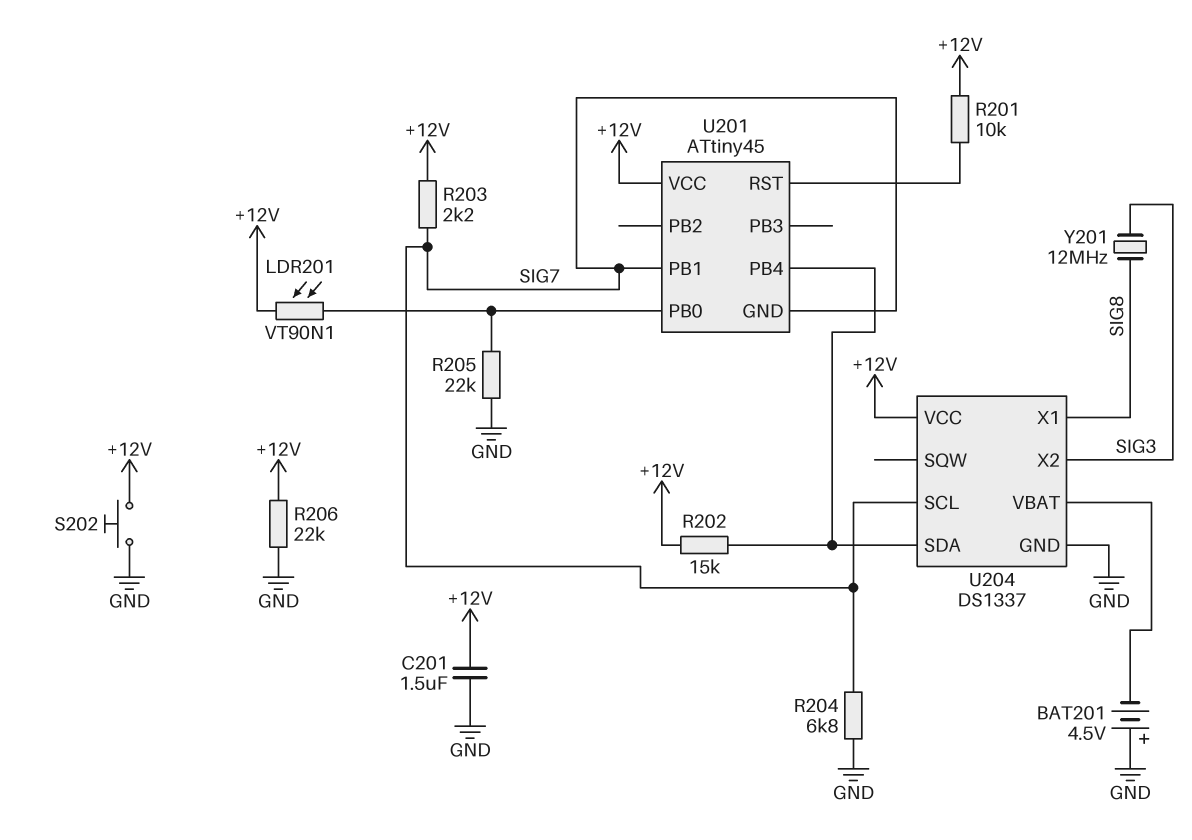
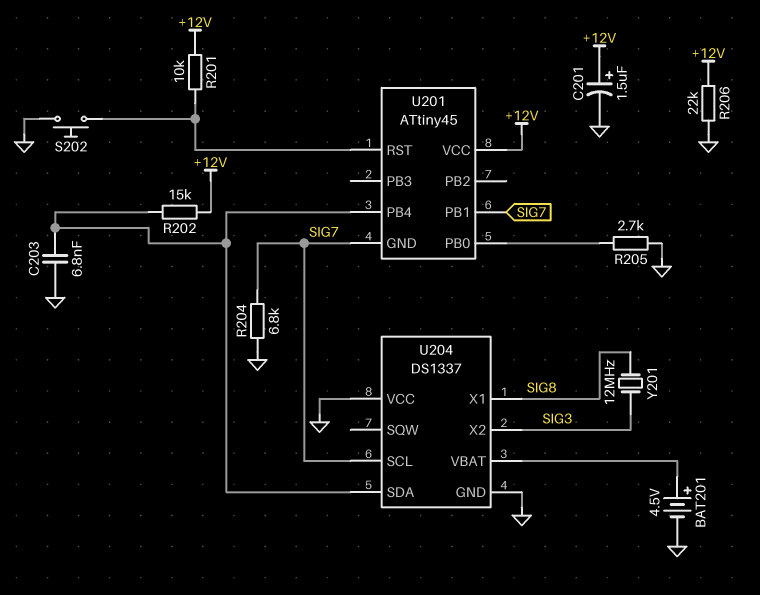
BAT201: 4.5V (plus GND, minus U204/VBAT) -> 4.5V (plus U204/VBAT, minus GND)
C201: 1.5uF (+12V, GND) -> 1.5uF (plus +12V, minus GND)
C203: none -> 6.8nF (GND, U201/PB4)
LDR201: VT90N1 (+12V, U201/PB0) -> none
R203: 2.2k (+12V, SIG7) -> none
R205: 22k (GND, U201/PB0) -> 2.7k (GND, U201/PB0)
S202: button (+12V, GND) -> button (GND, U201/RST)
U204 pin VCC: +12V -> GND

